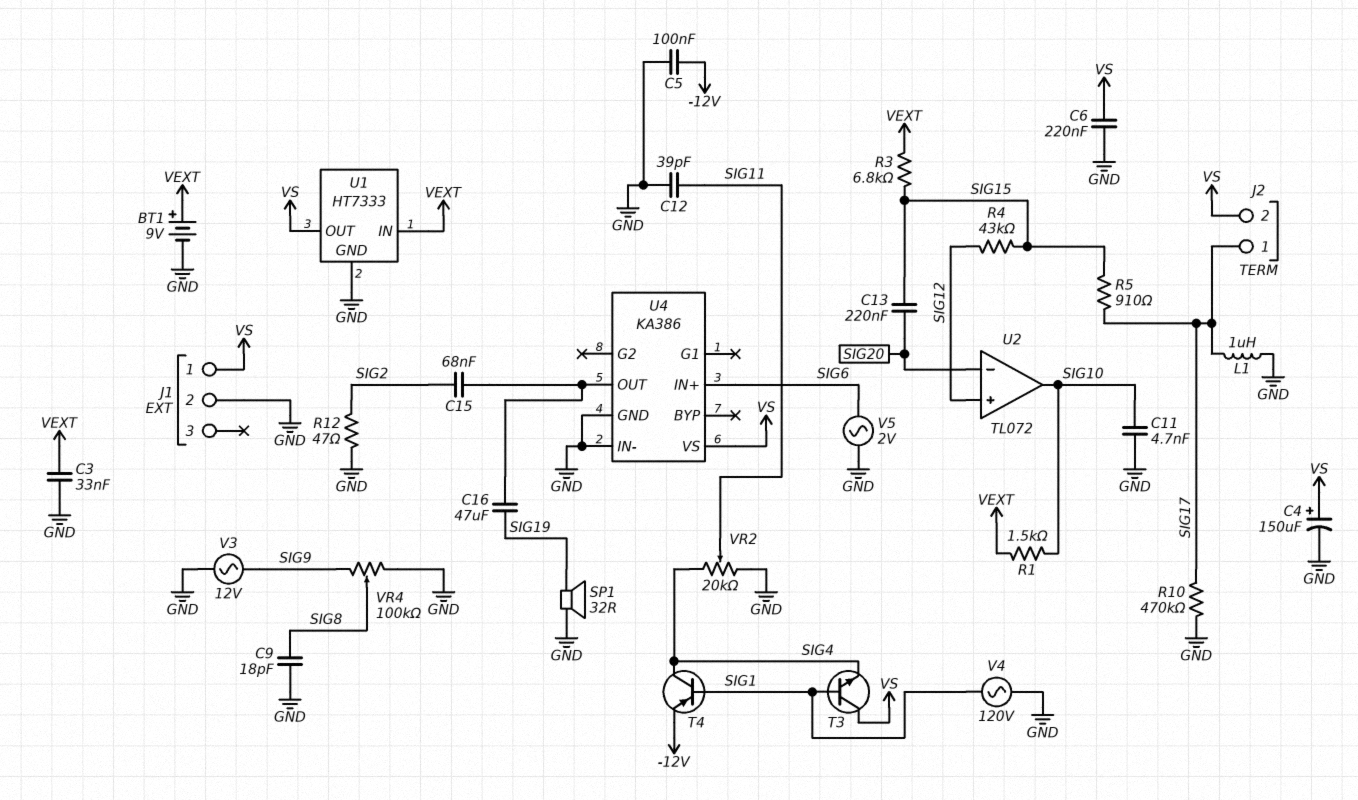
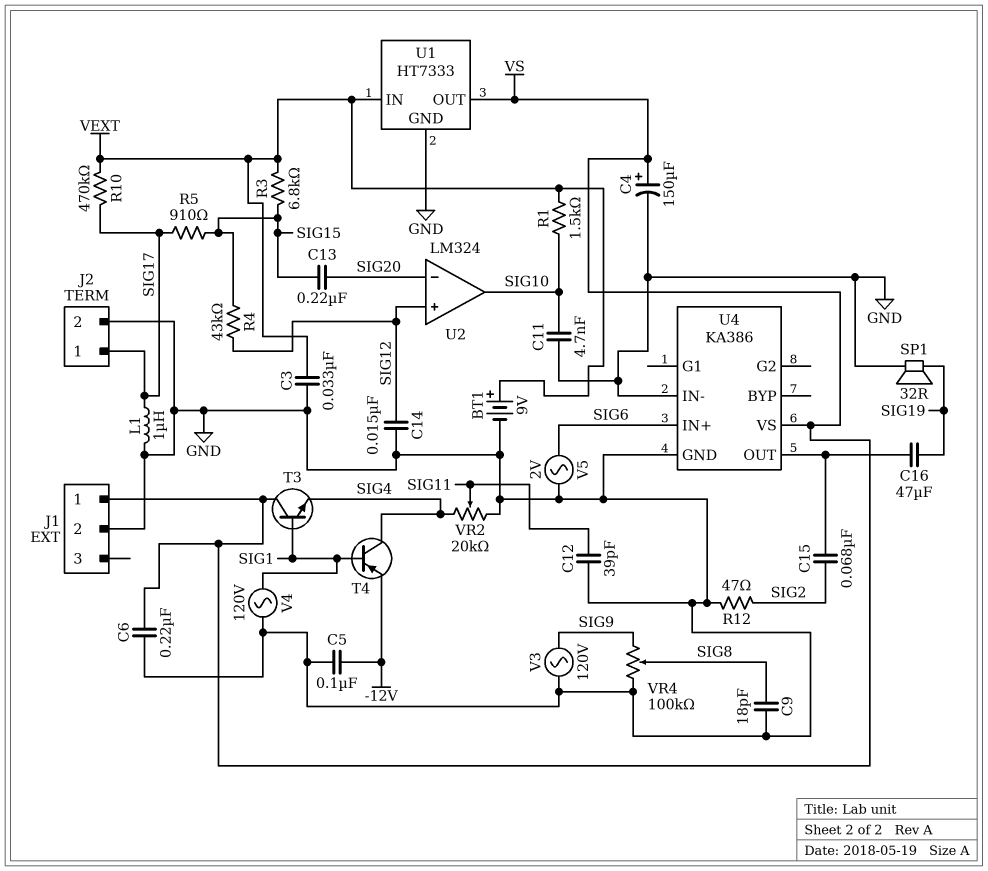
C14: none -> 15nF (GND, SIG12)
J2 pin 2: VS -> GND
R10: 470k (GND, SIG17) -> 470k (SIG17, VEXT)
U2: TL072 -> LM324
V3: AC 12V (GND, SIG9) -> AC 120V (GND, SIG9)

